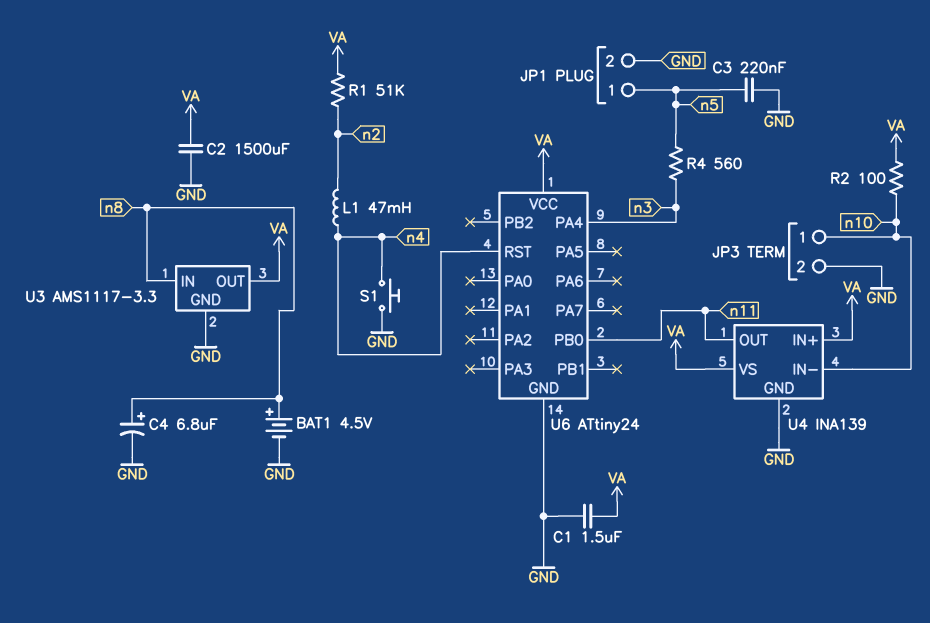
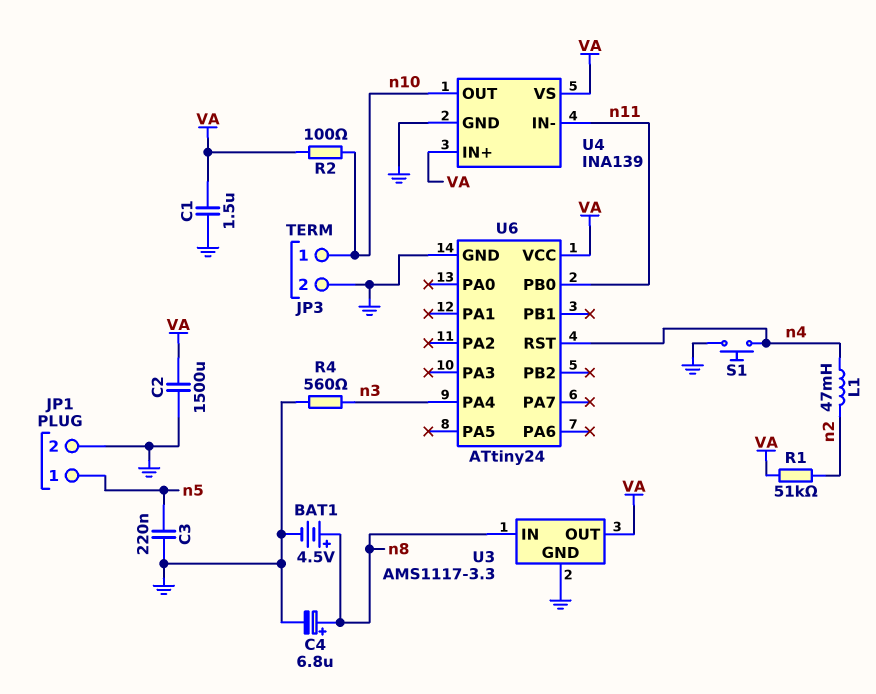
R4: 560 (n3, n5) -> 560 (GND, n3)
U4 pin IN-: n10 -> n11
U4 pin OUT: n11 -> n10

